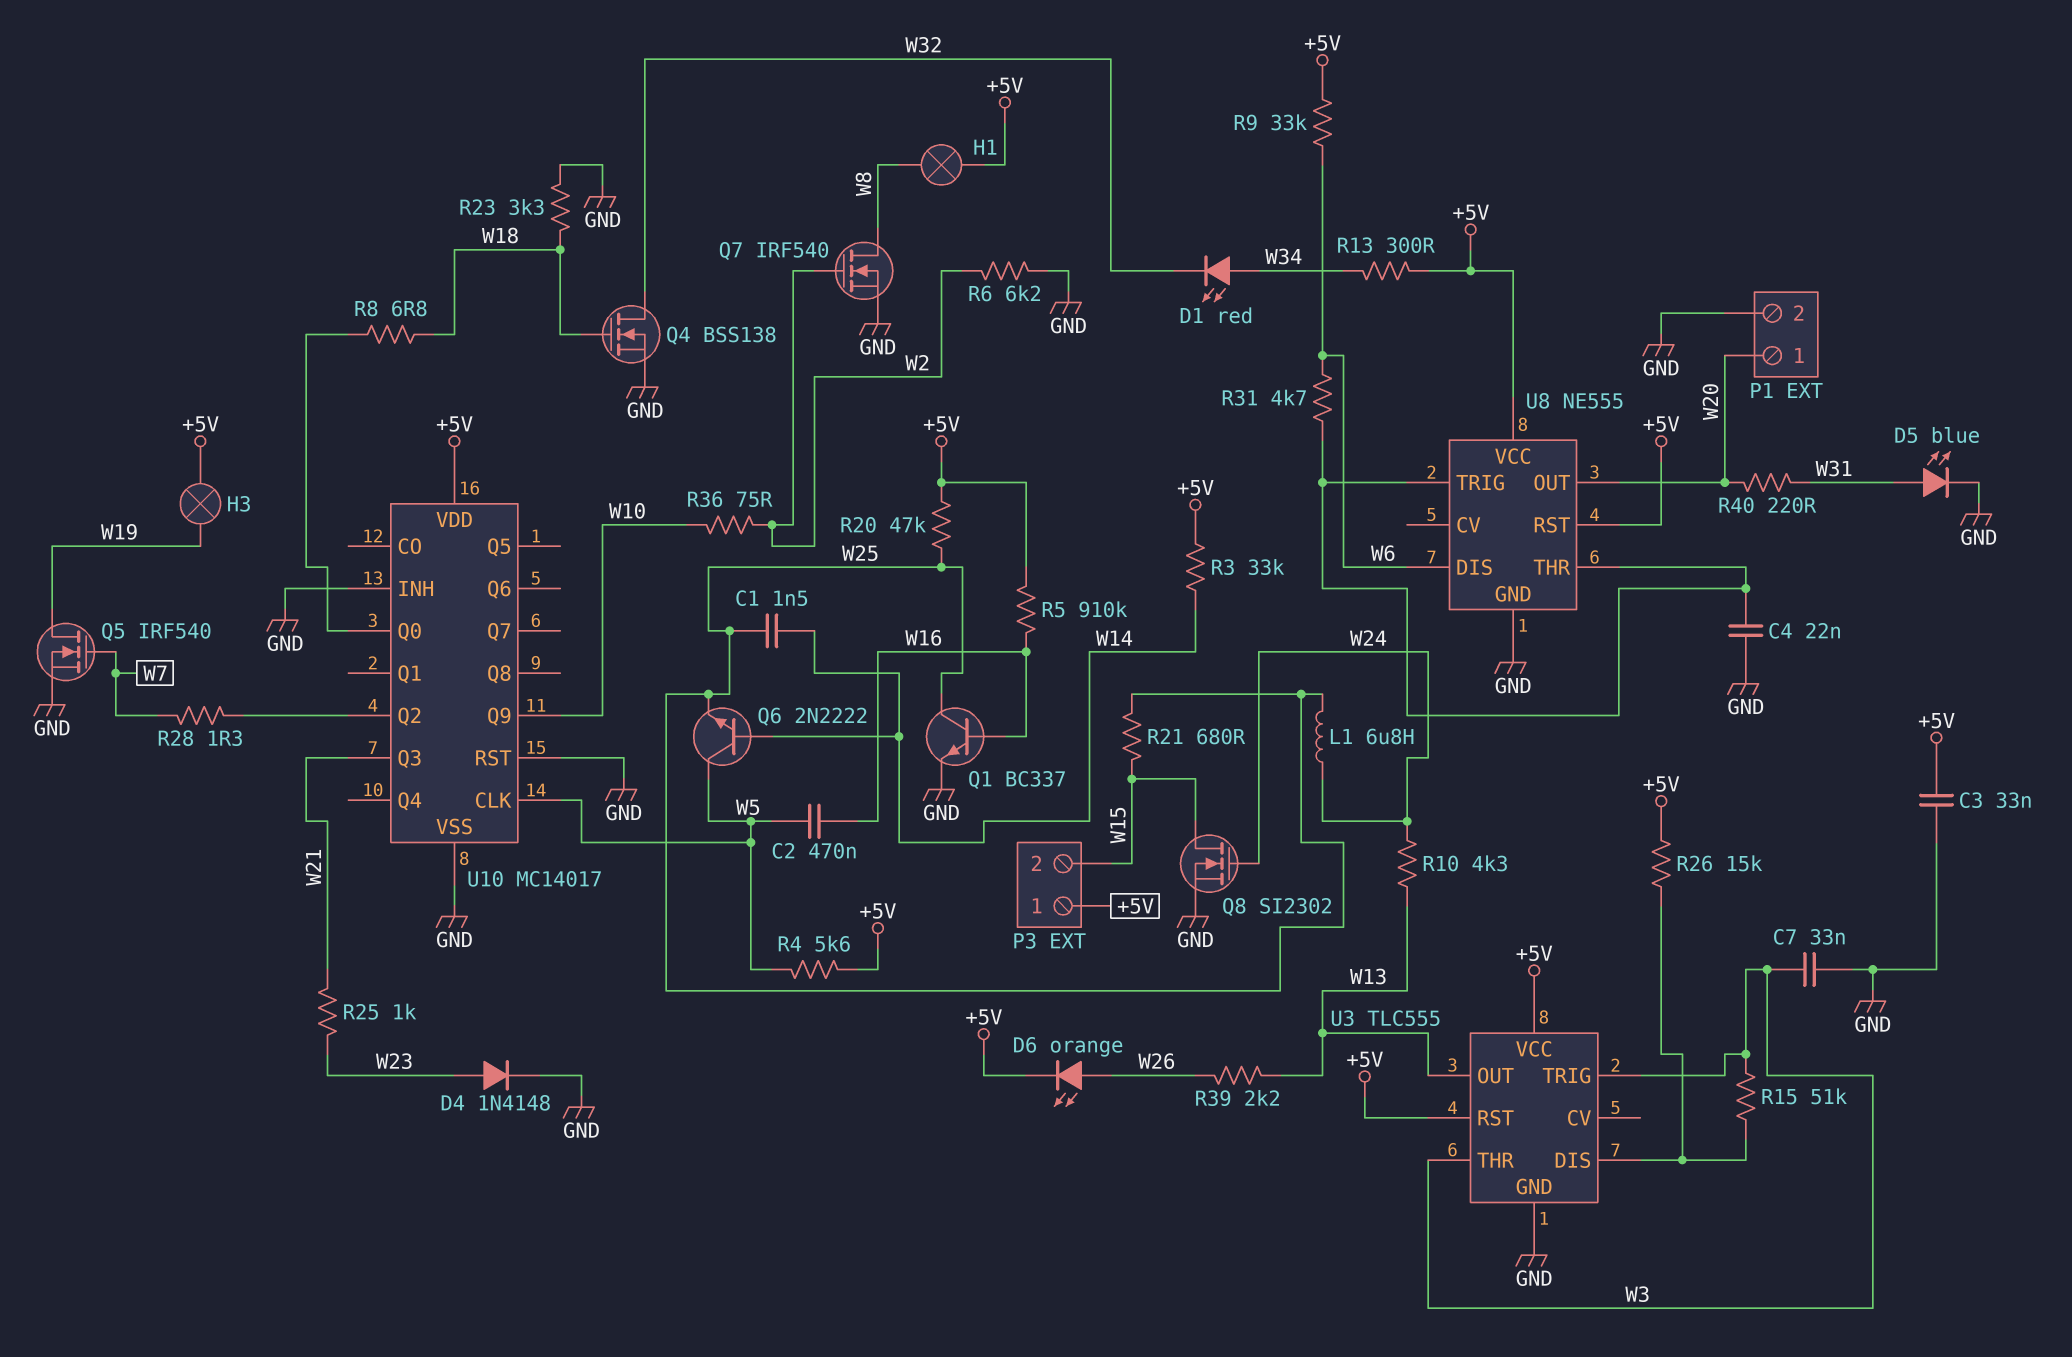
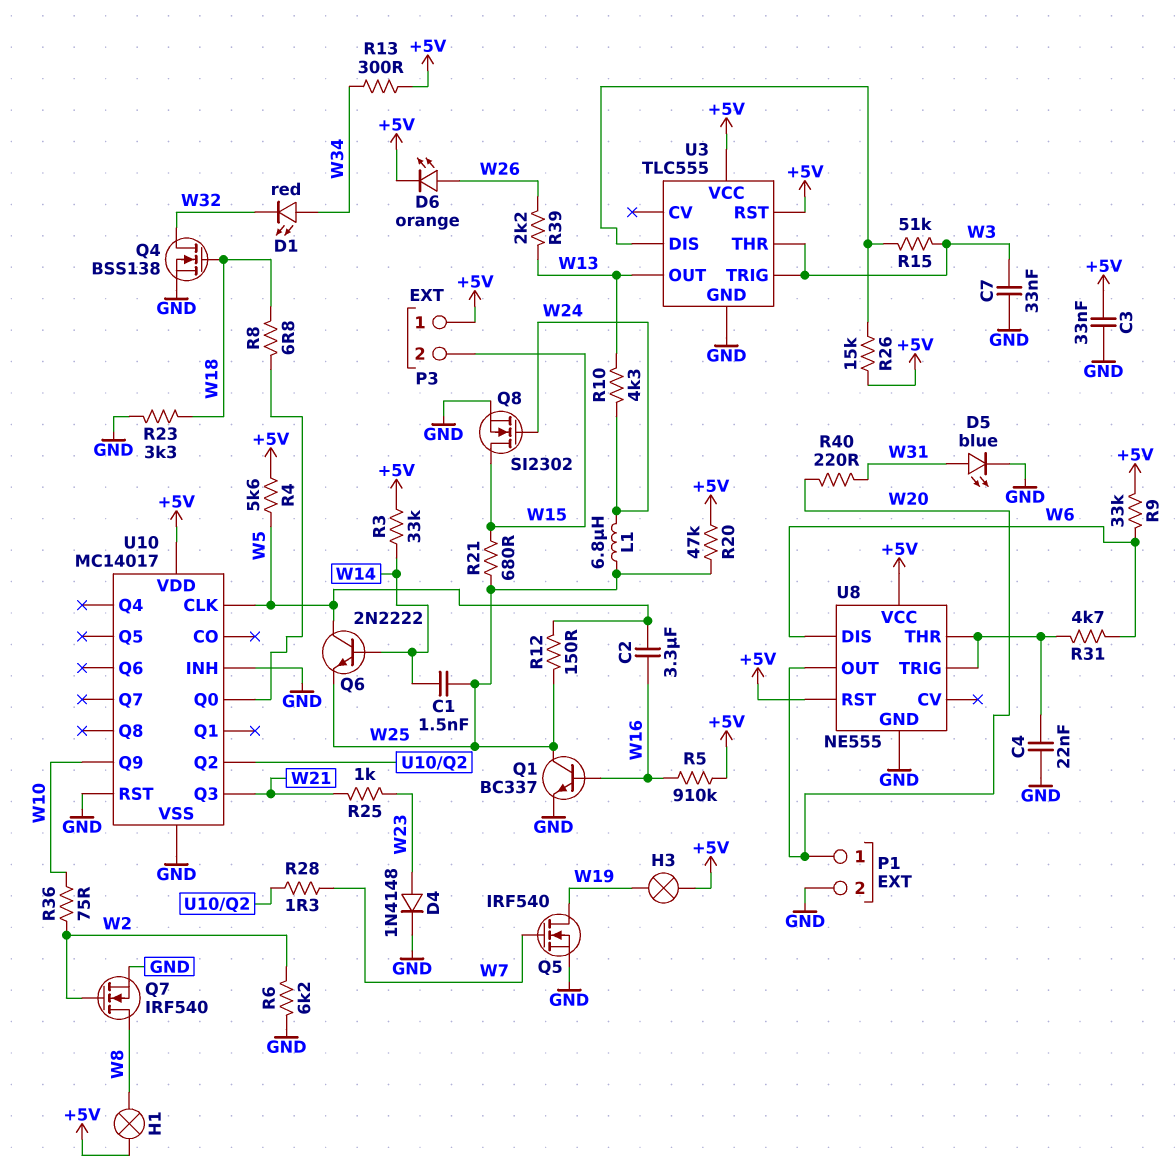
C2: 470nF (W5, W16) -> 3.3uF (W5, W16)
R12: none -> 150 (W5, W25)

